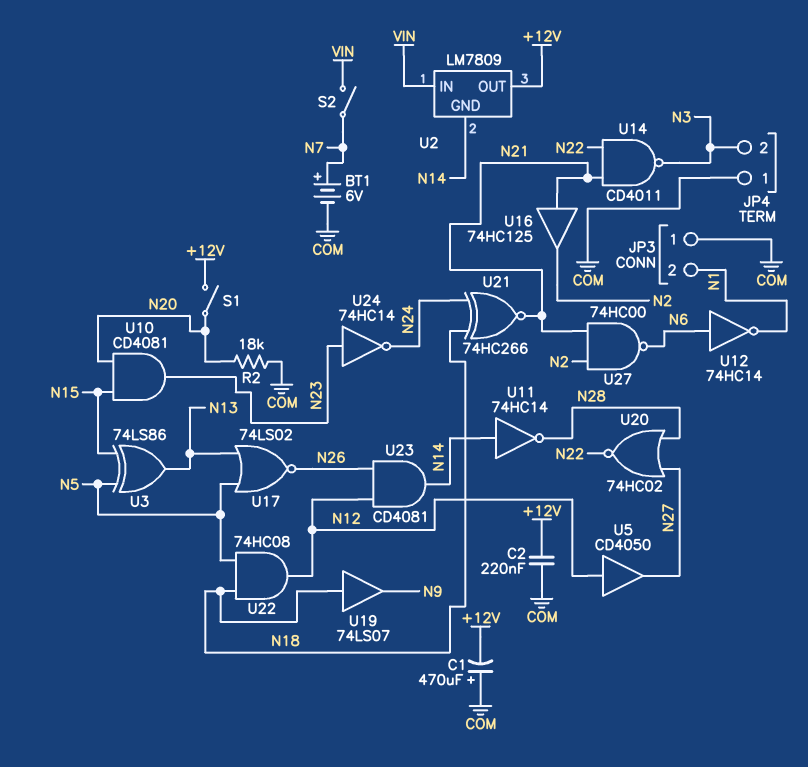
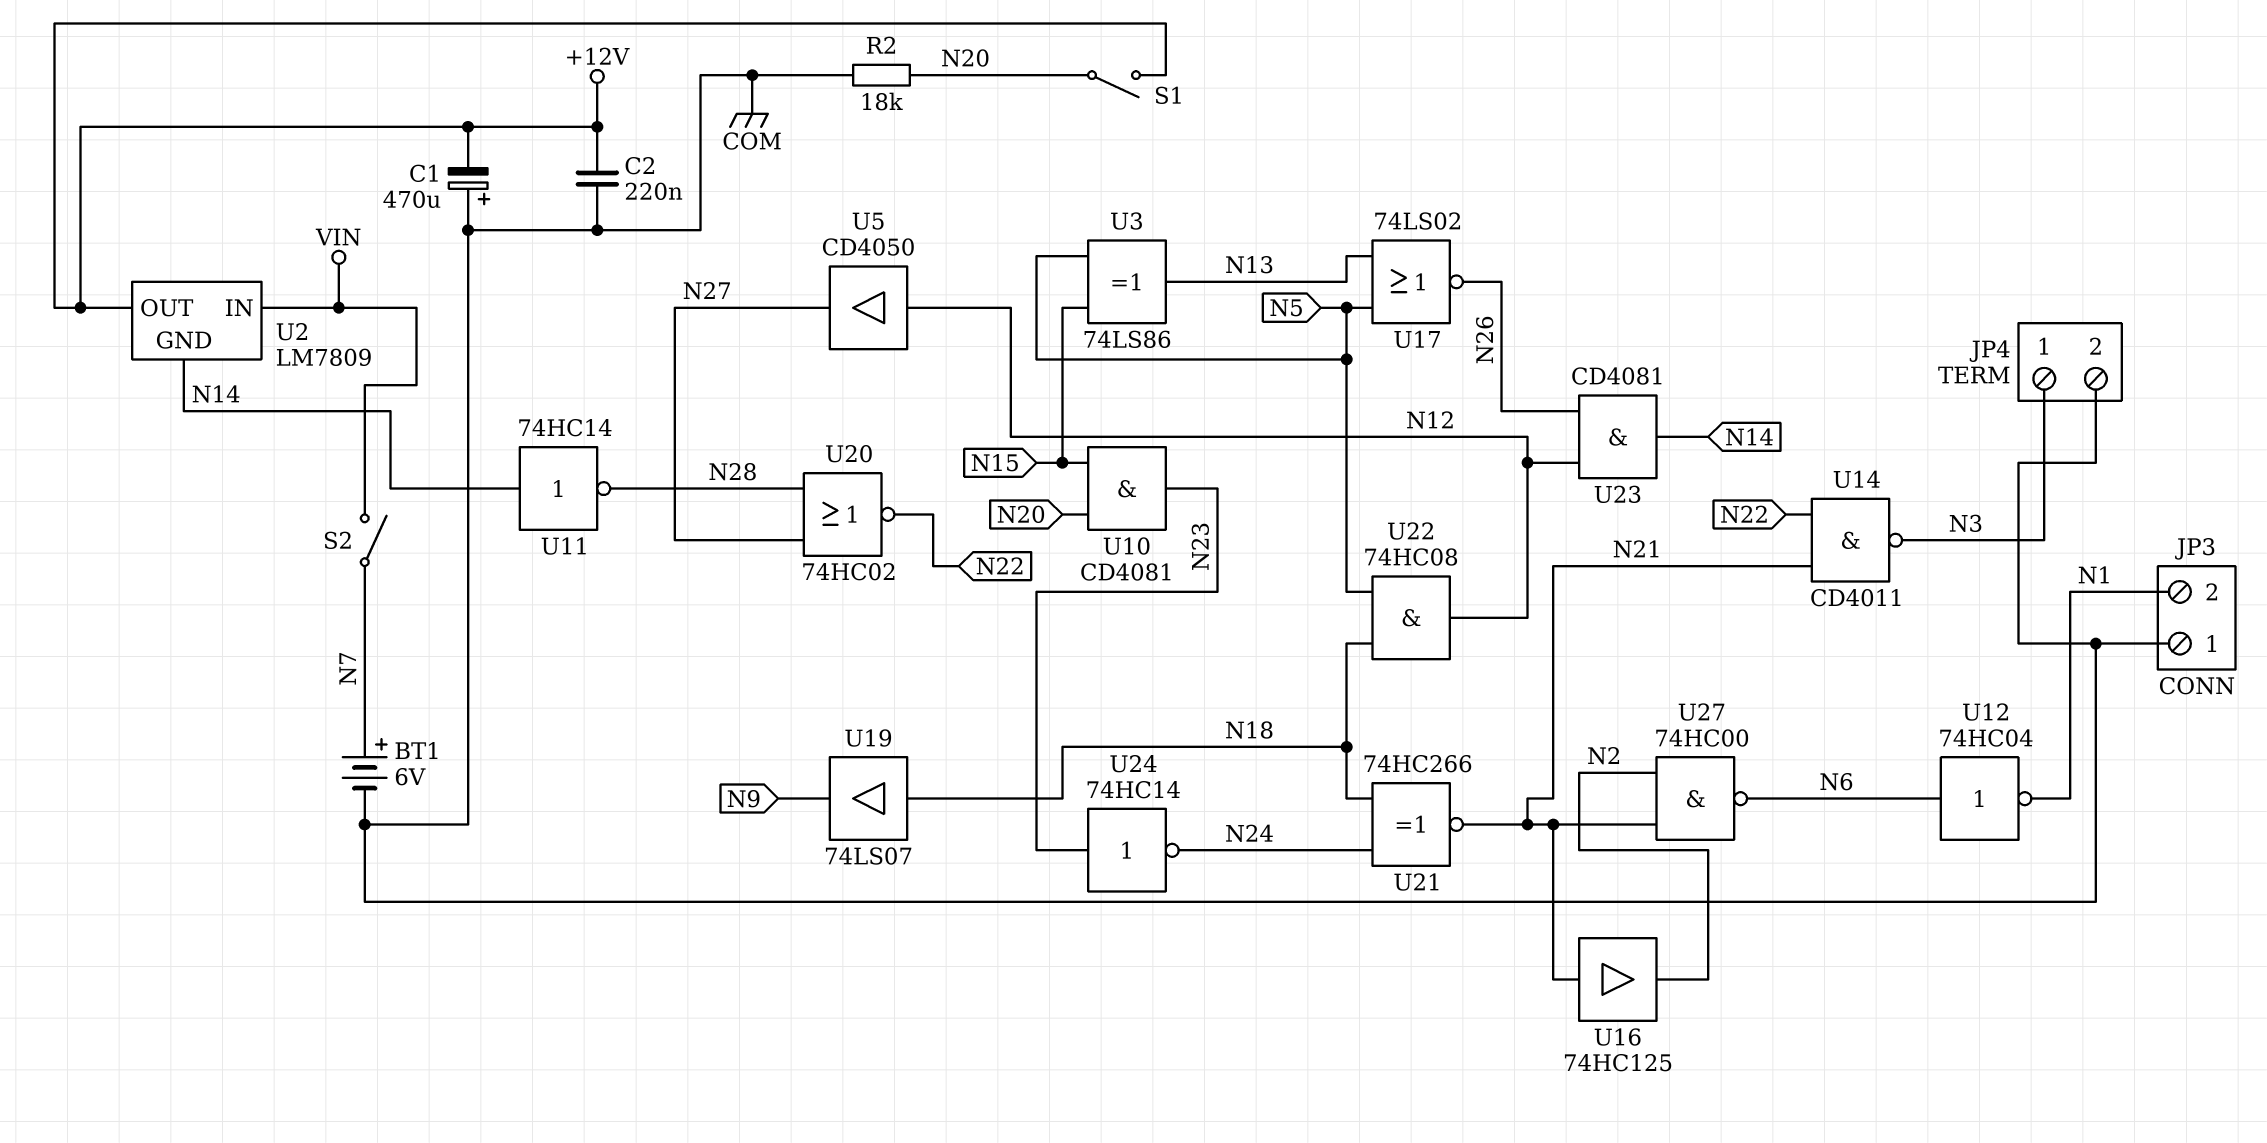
JP4 pin 1: COM -> N3
JP4 pin 2: N3 -> COM
U12: NOT 74HC14 (in N6, out N1) -> NOT 74HC04 (in N6, out N1)

